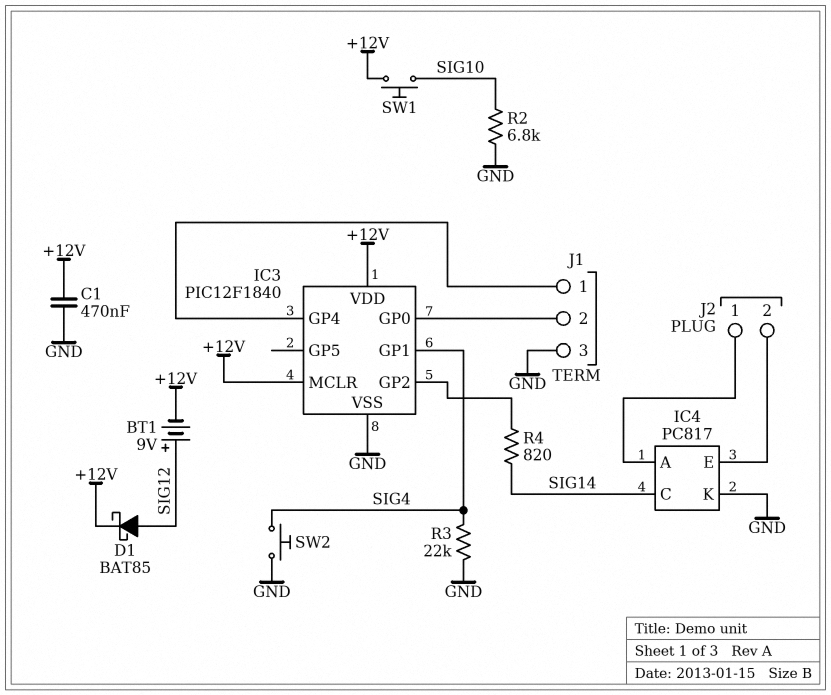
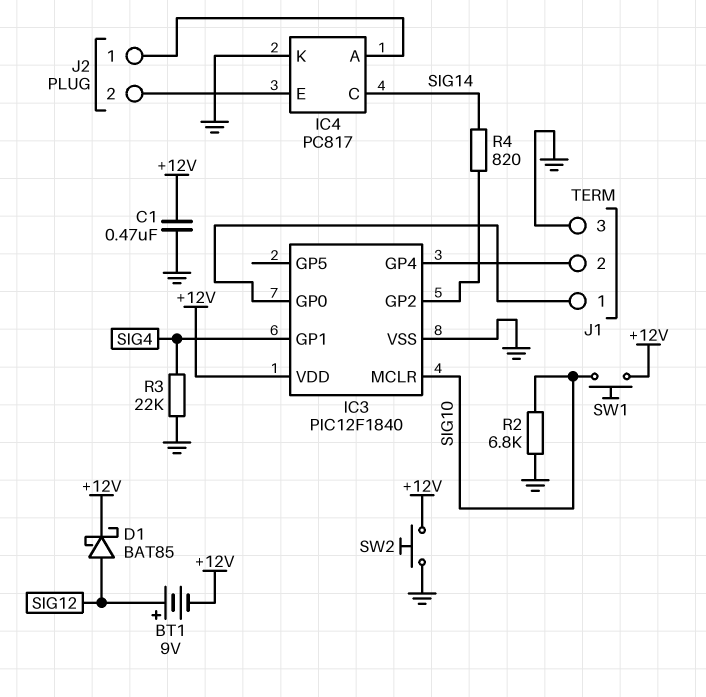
IC3 pin MCLR: +12V -> SIG10
J1 pin 1: IC3/GP4 -> IC3/GP0
J1 pin 2: IC3/GP0 -> IC3/GP4
SW2: button (GND, SIG4) -> button (+12V, GND)

